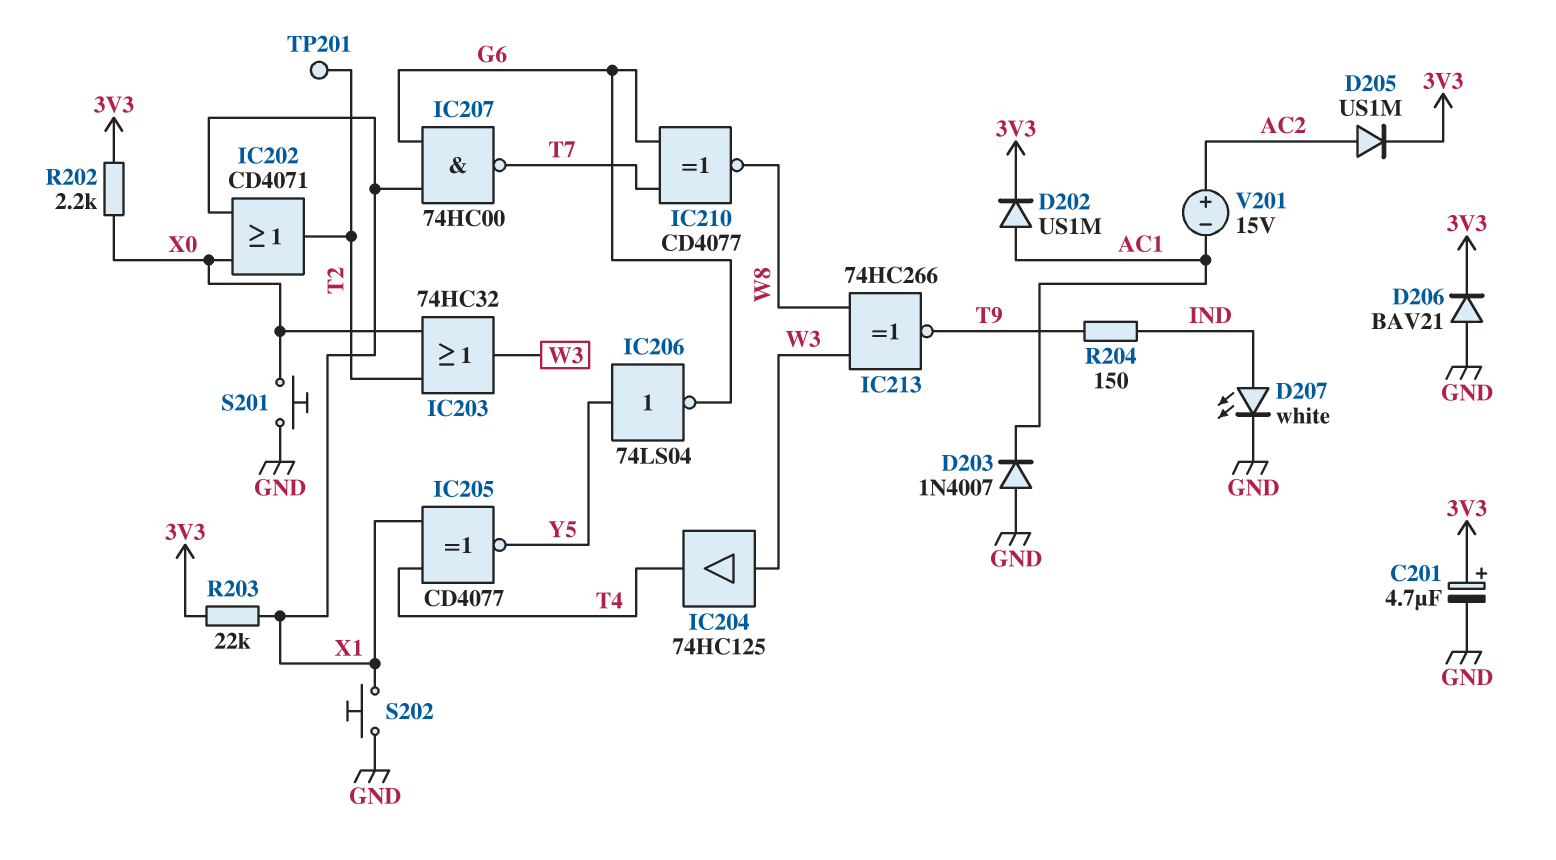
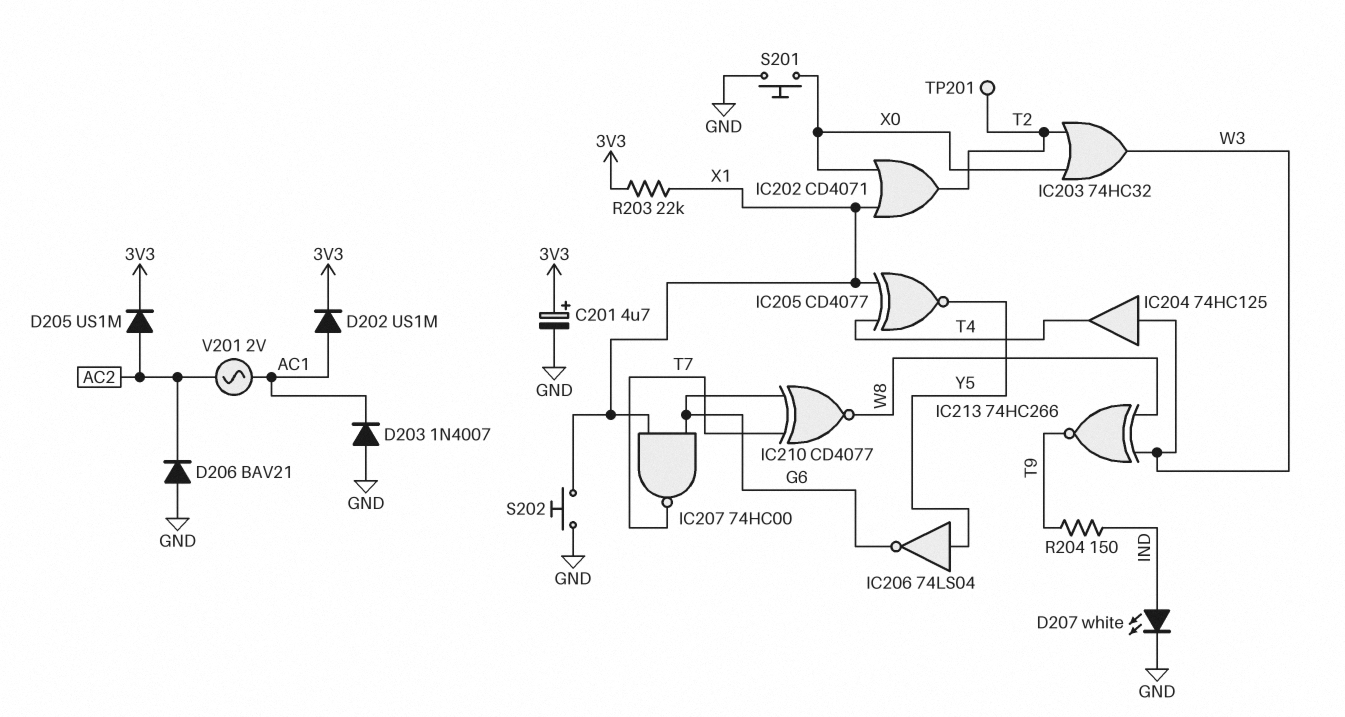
D206: diode BAV21 (A GND, K 3V3) -> diode BAV21 (A GND, K AC2)
R202: 2.2k (3V3, X0) -> none
V201: 15V (plus AC2, minus AC1) -> AC 2V (AC1, AC2)

